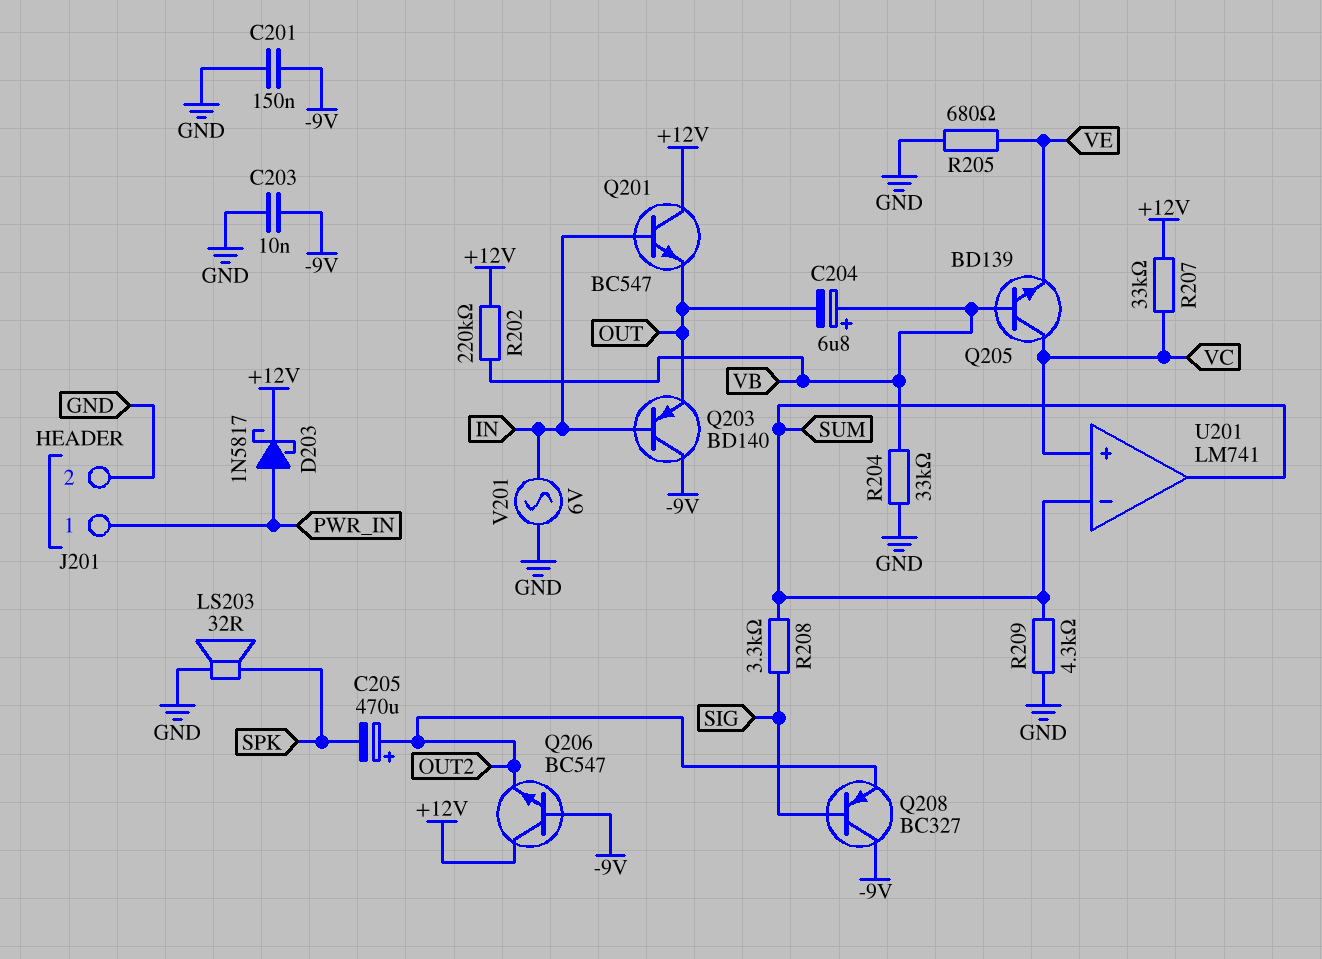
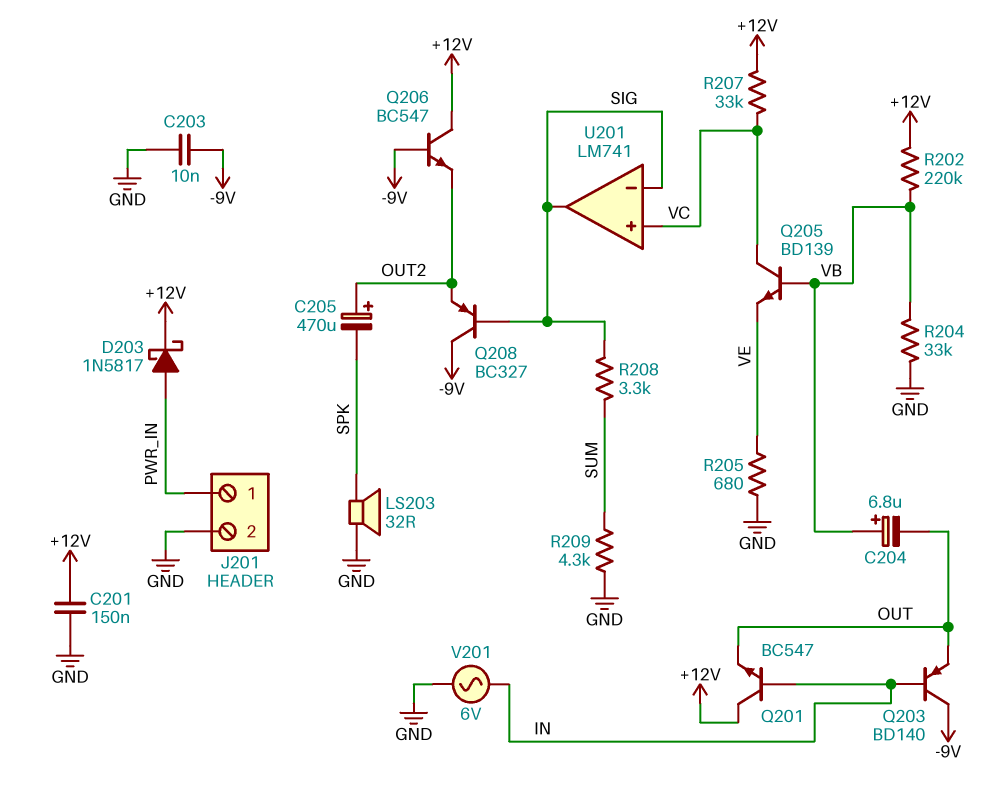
C201: 150nF (-9V, GND) -> 150nF (+12V, GND)
U201 pin in-: SUM -> SIG
U201 pin out: SUM -> SIG

